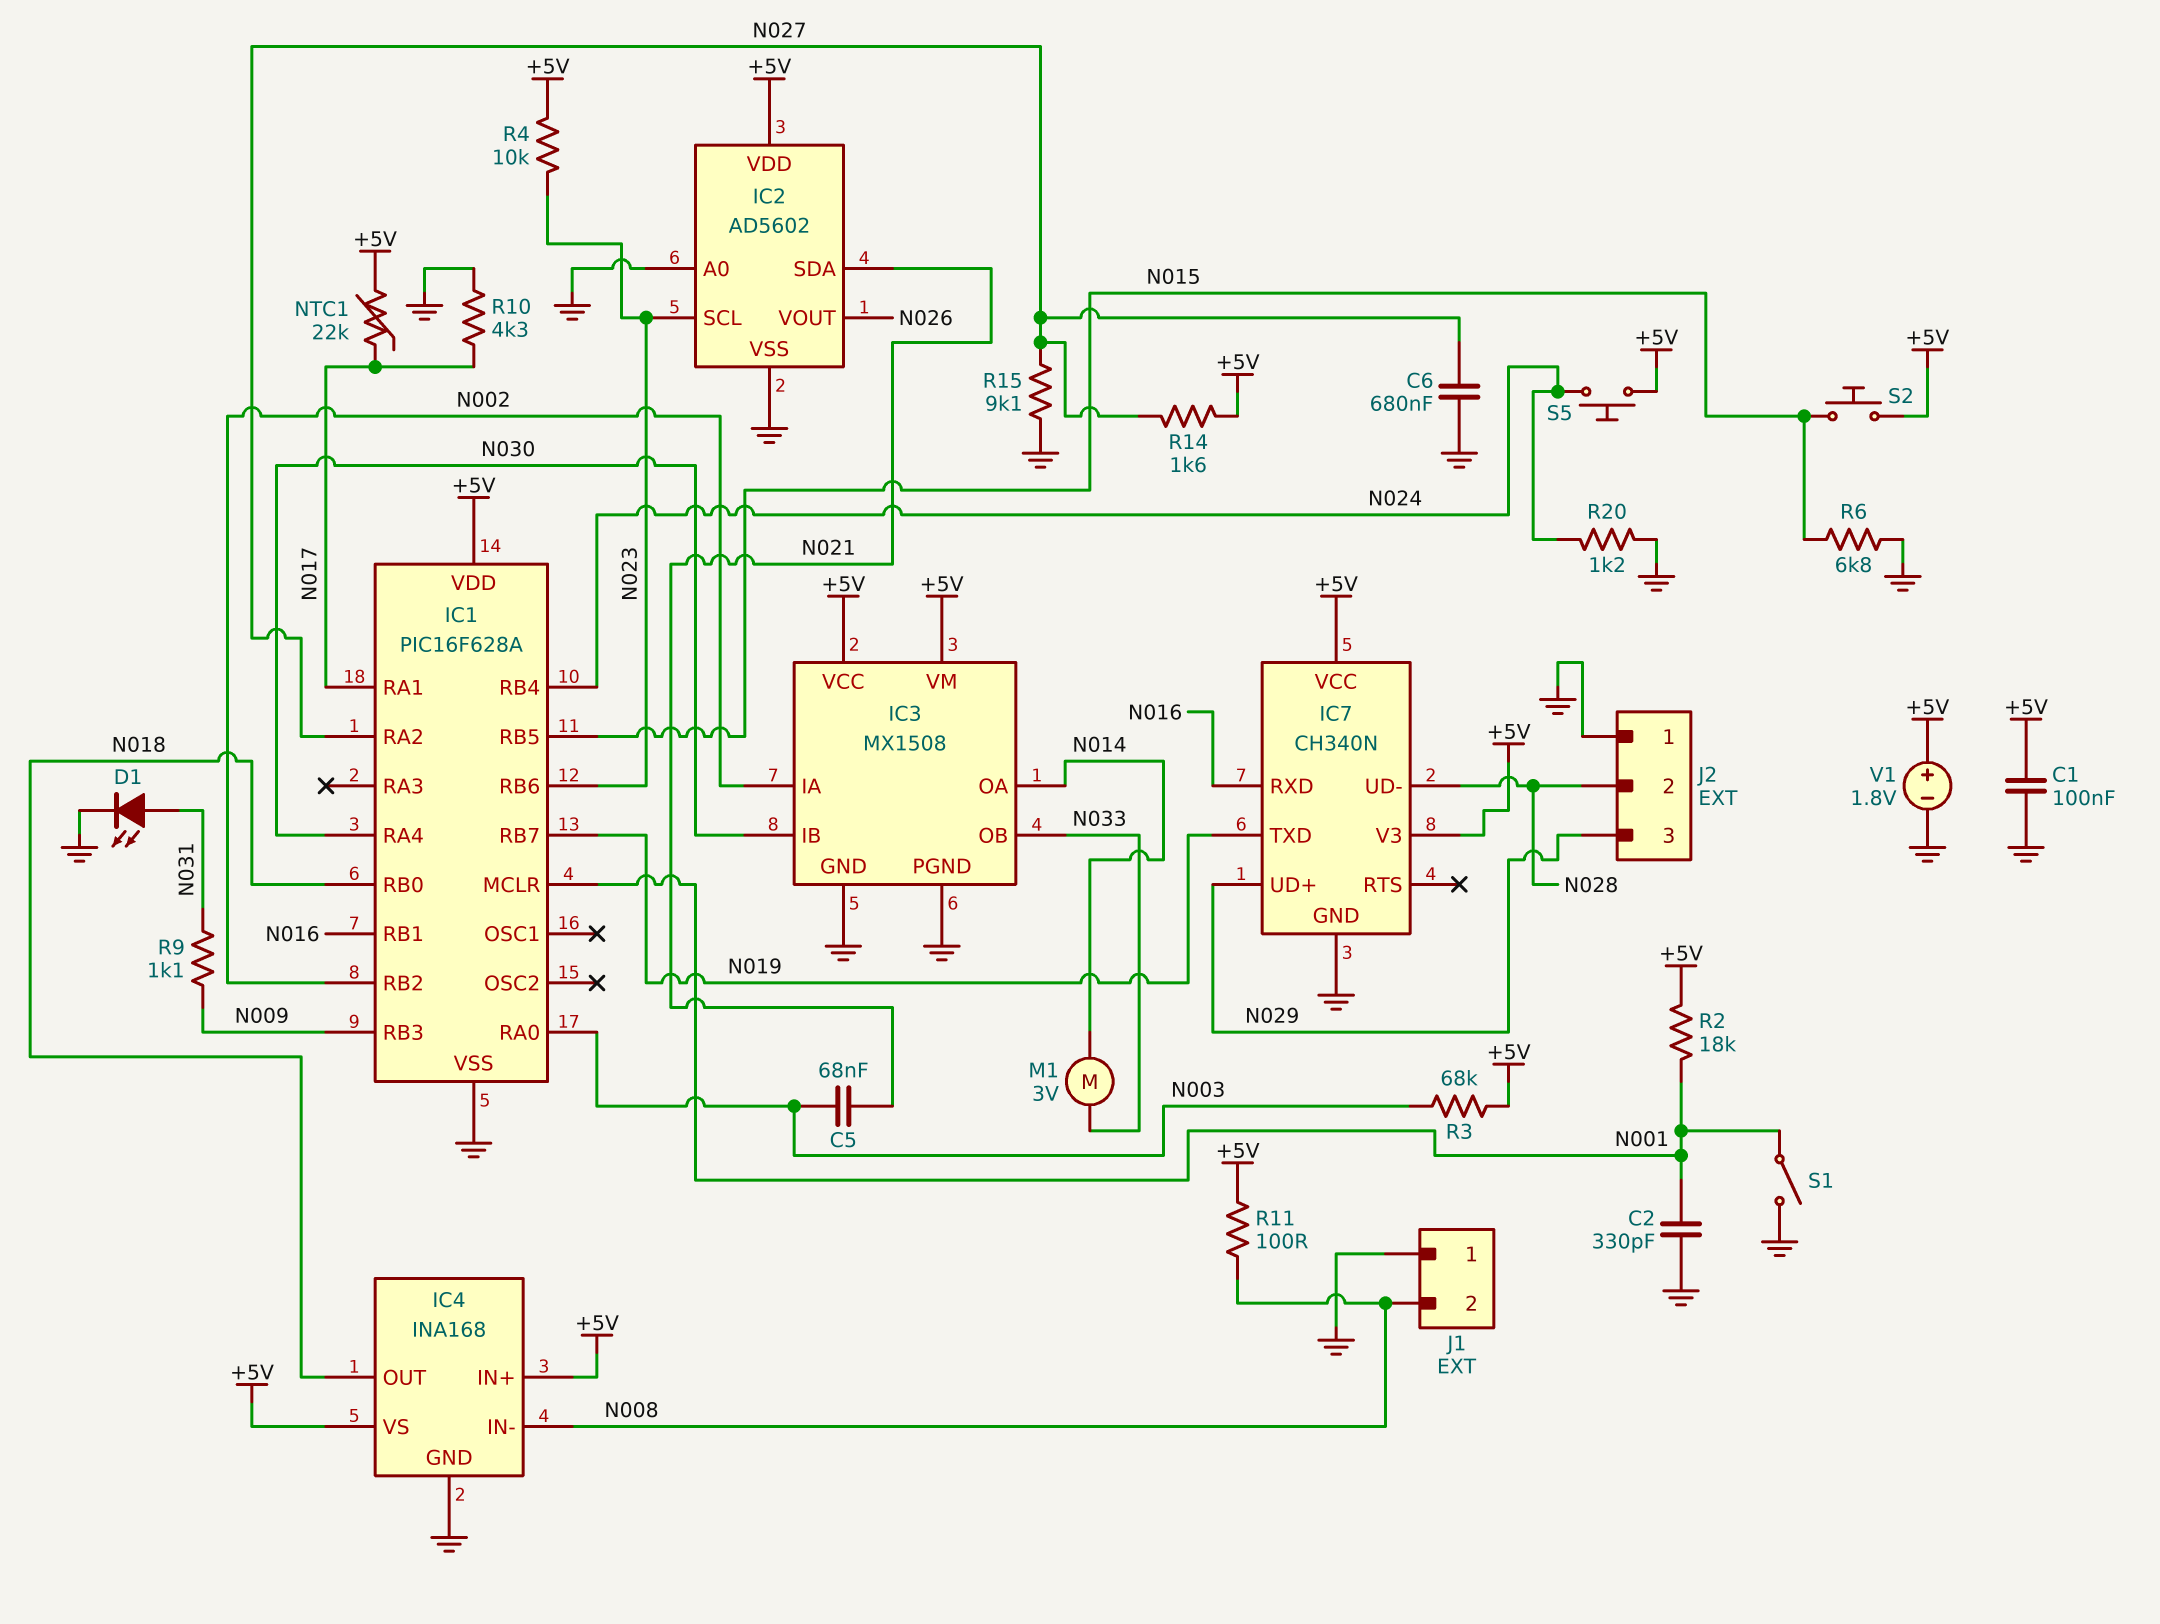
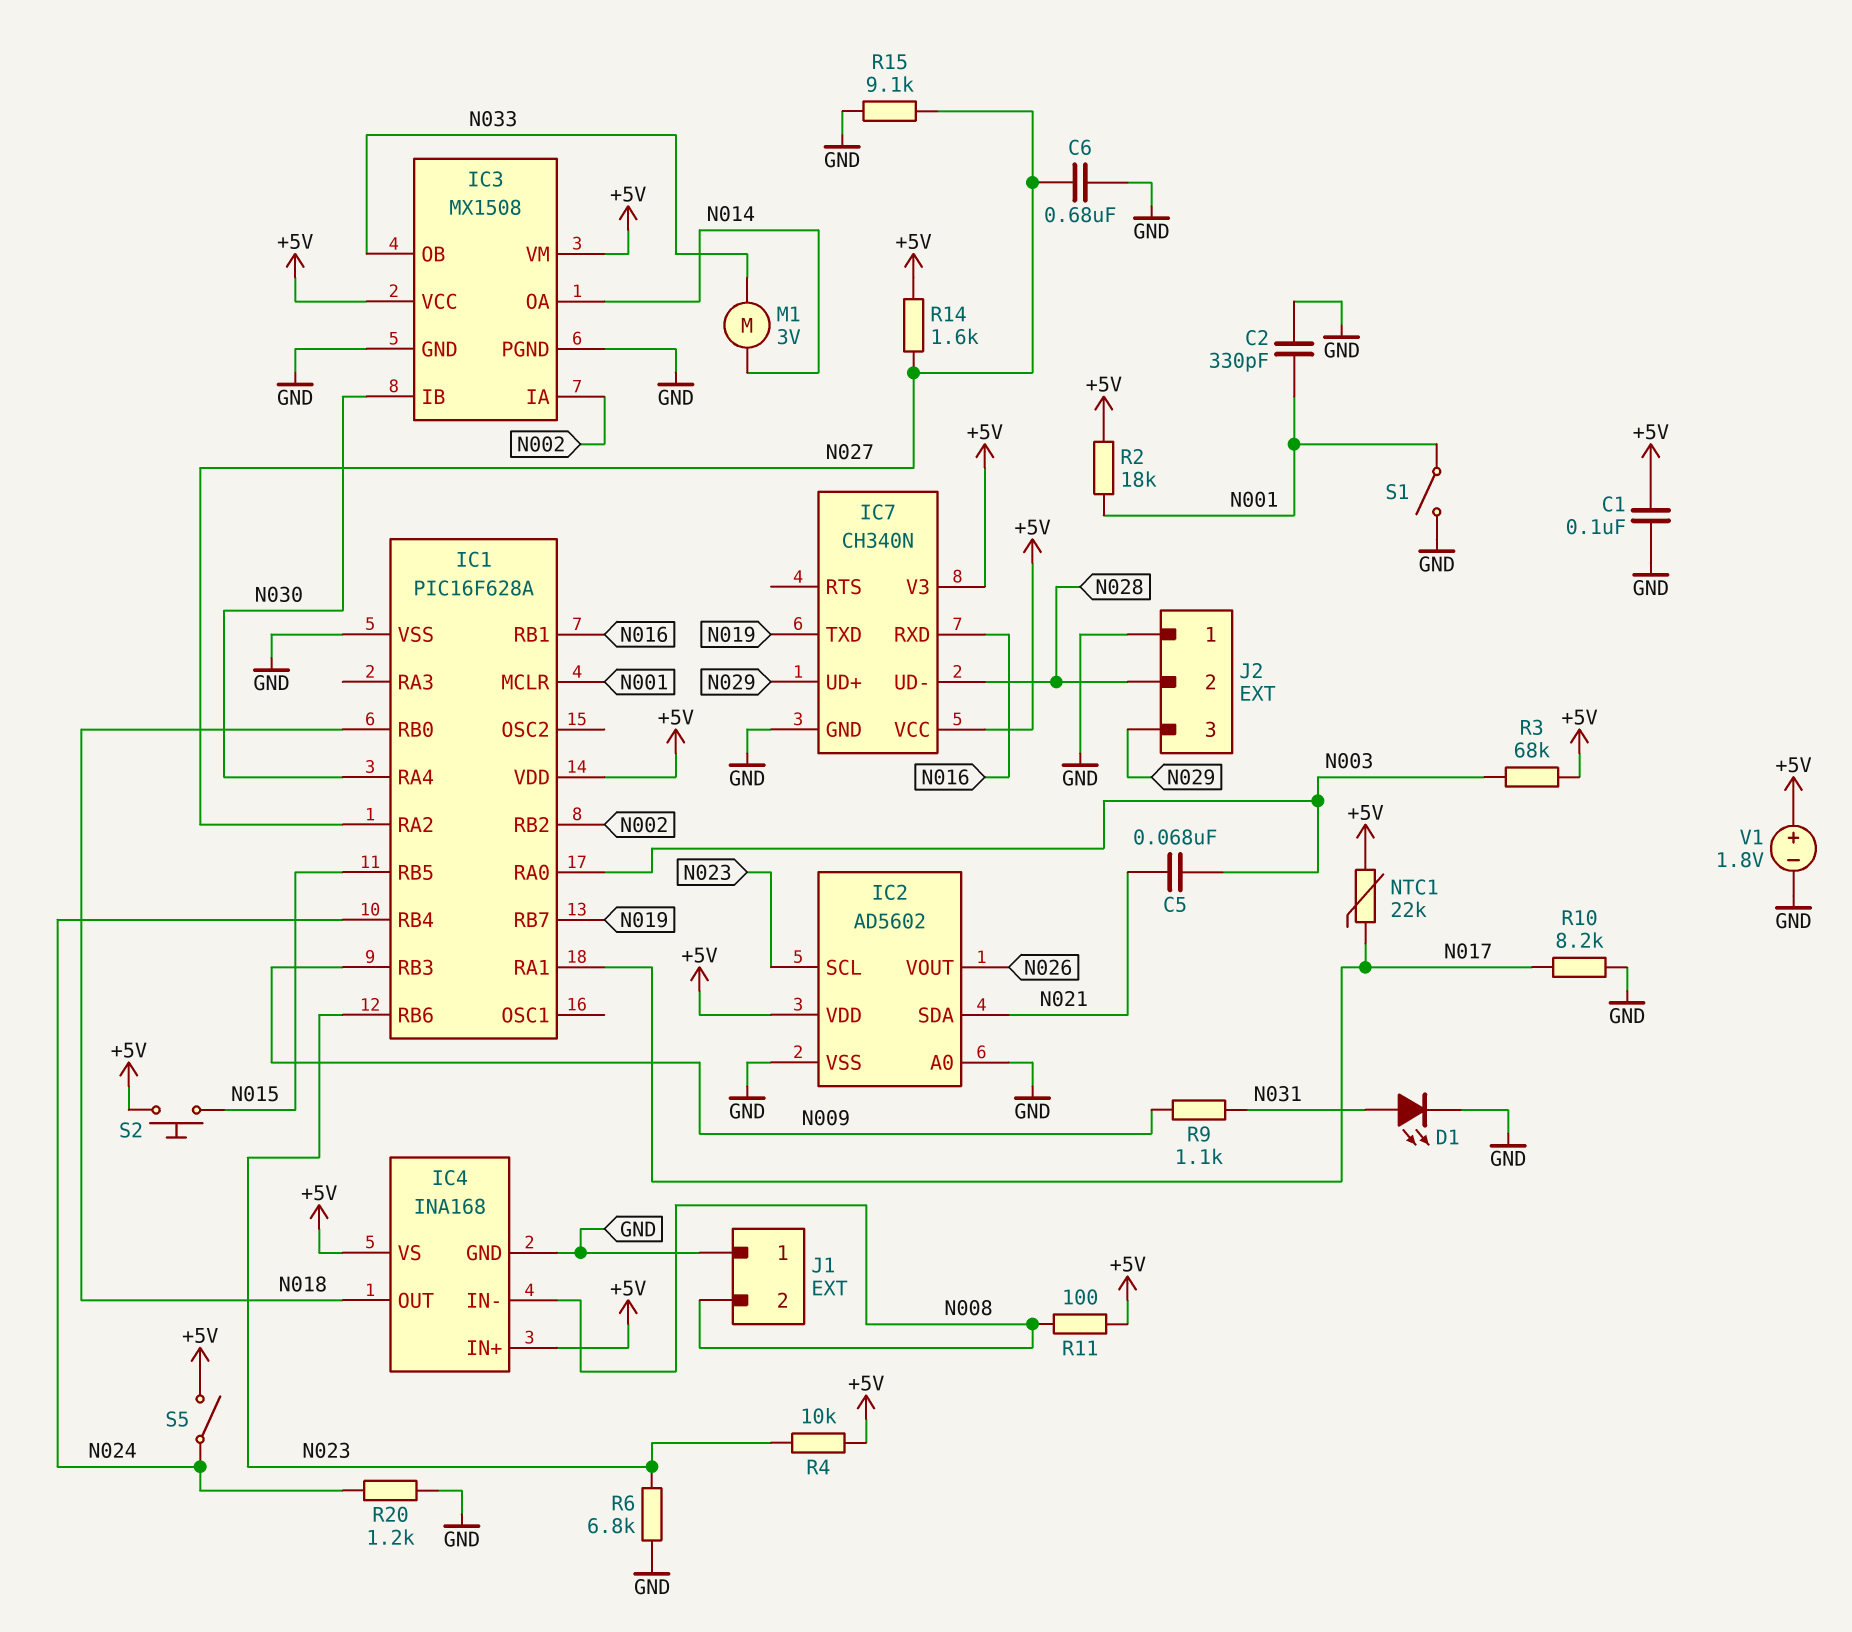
R6: 6.8k (GND, N015) -> 6.8k (GND, N023)
R10: 4.3k (GND, N017) -> 8.2k (GND, N017)
S5: button (+5V, N024) -> switch (+5V, N024)

